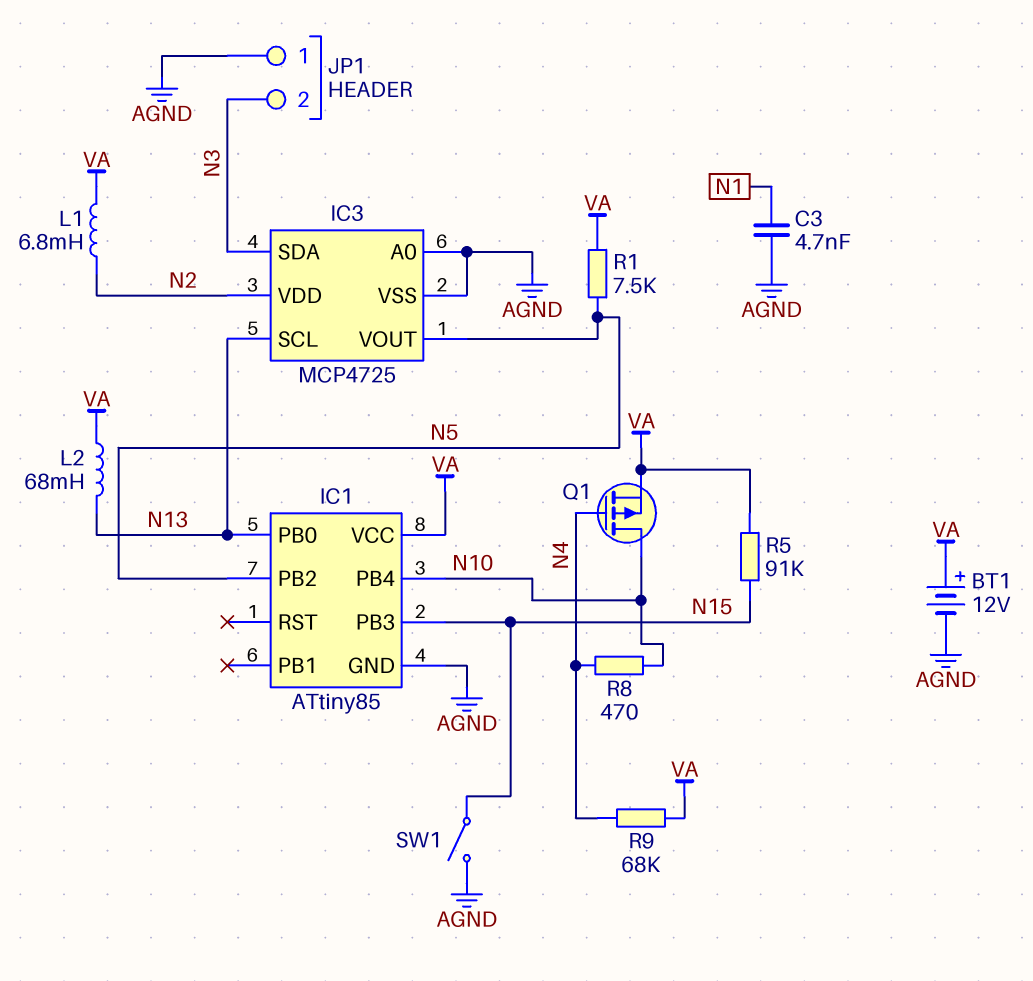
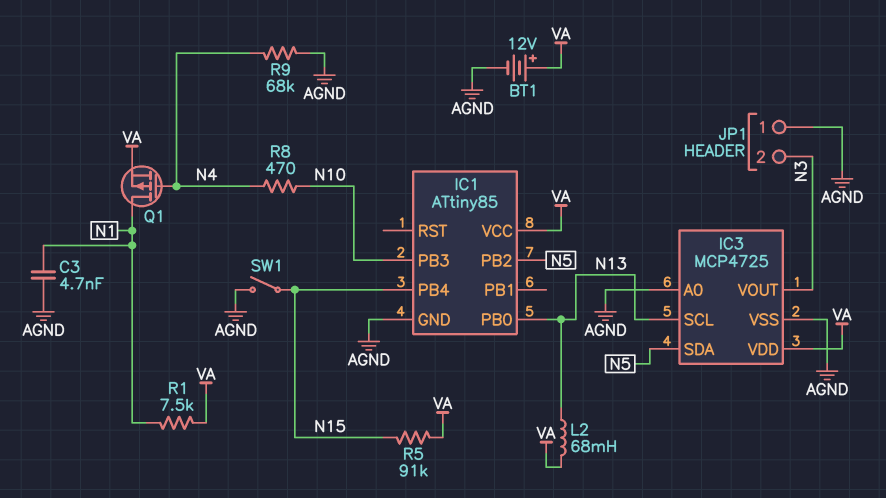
IC1 pin PB3: N15 -> N10
IC1 pin PB4: N10 -> N15
IC3 pin SDA: N3 -> N5
IC3 pin VDD: N2 -> VA
IC3 pin VOUT: N5 -> N3
L1: 6.8mH (N2, VA) -> none
Q1: PMOS (G N4, D N10, S VA) -> PMOS (G N4, D N1, S VA)
R1: 7.5k (N5, VA) -> 7.5k (N1, VA)
R9: 68k (N4, VA) -> 68k (AGND, N4)

